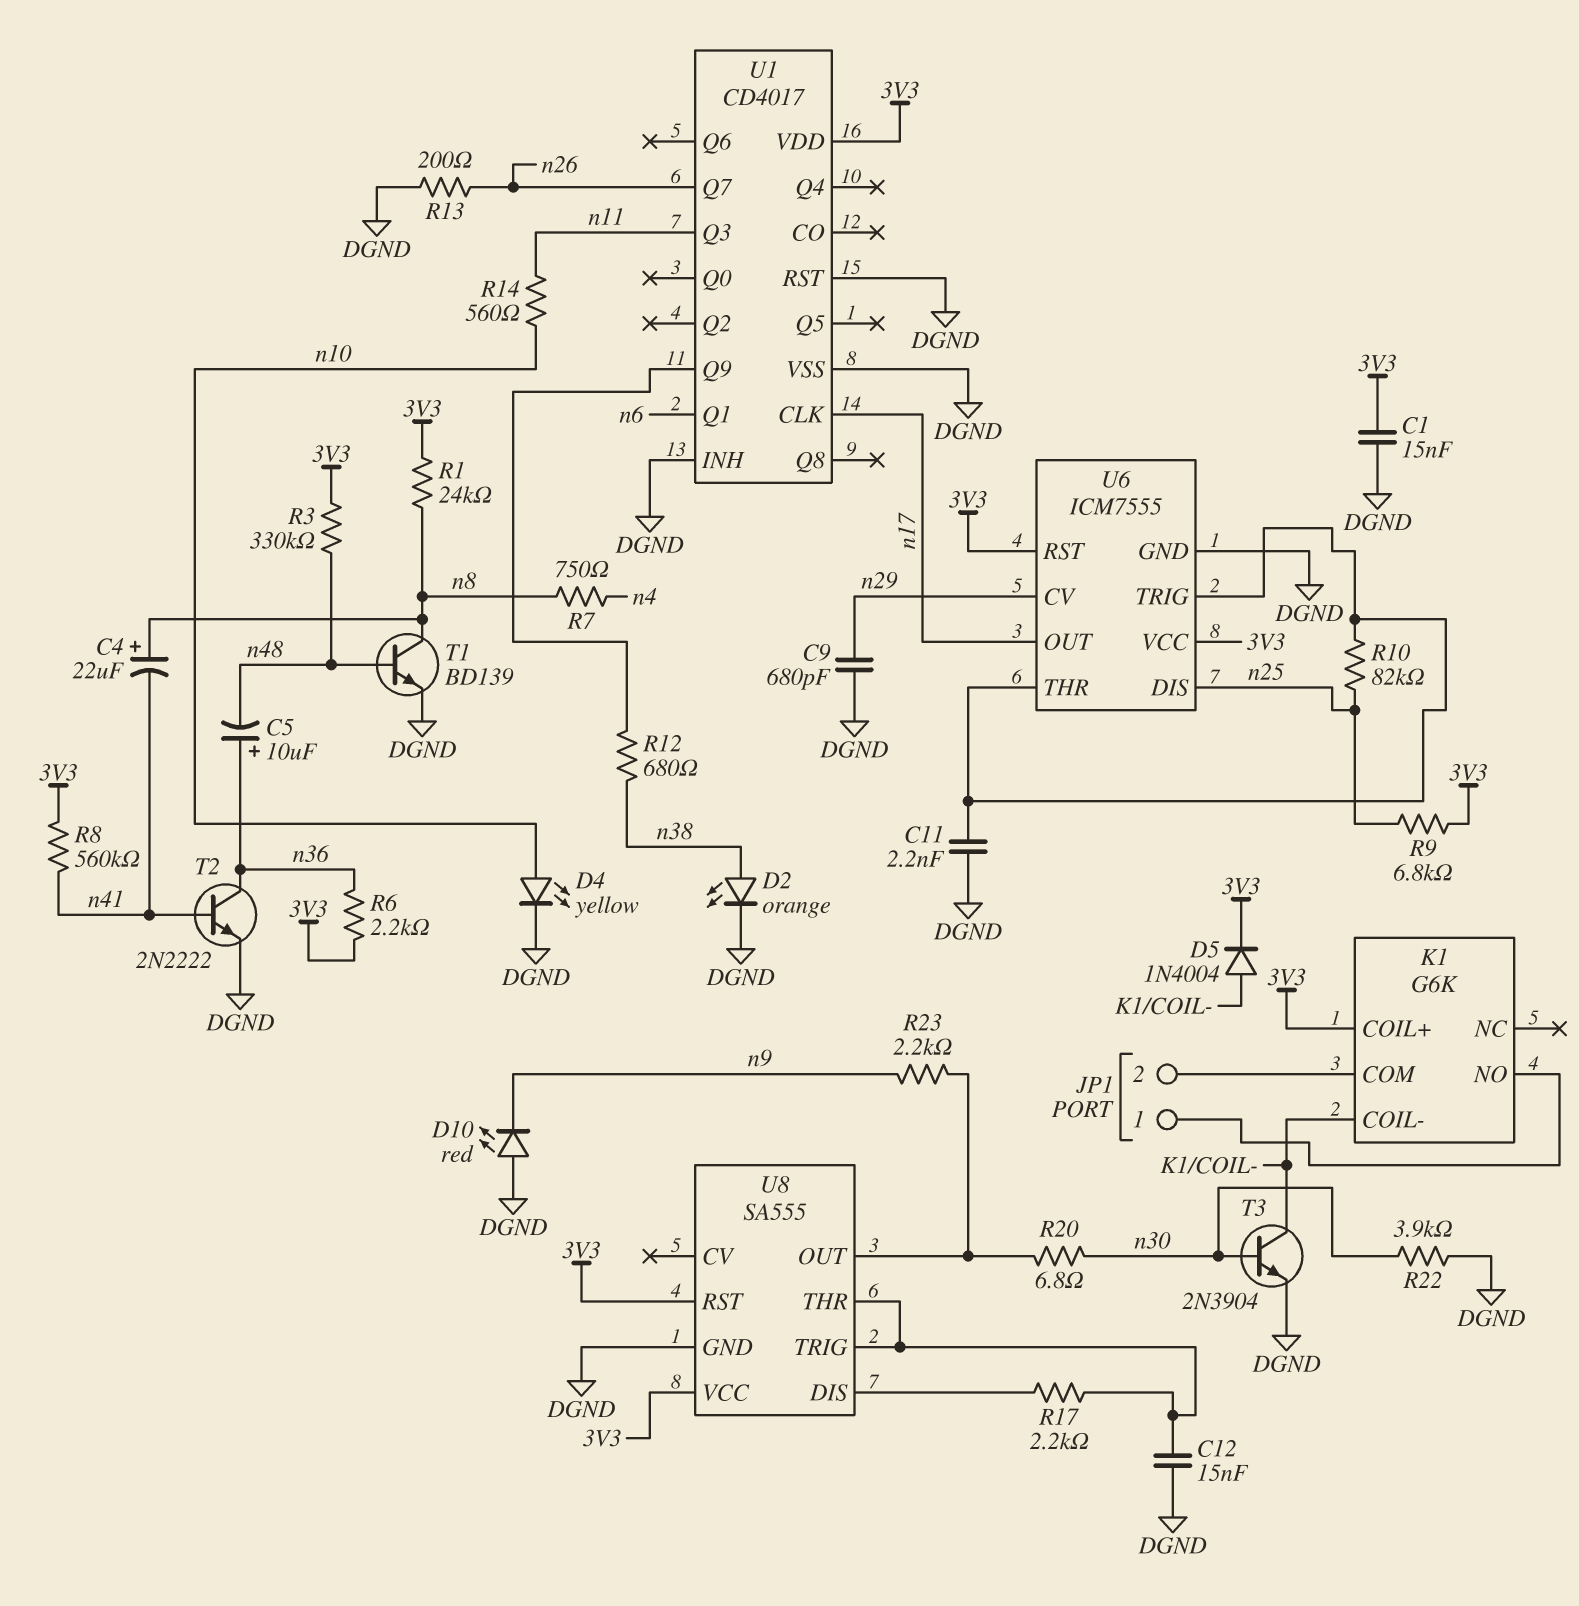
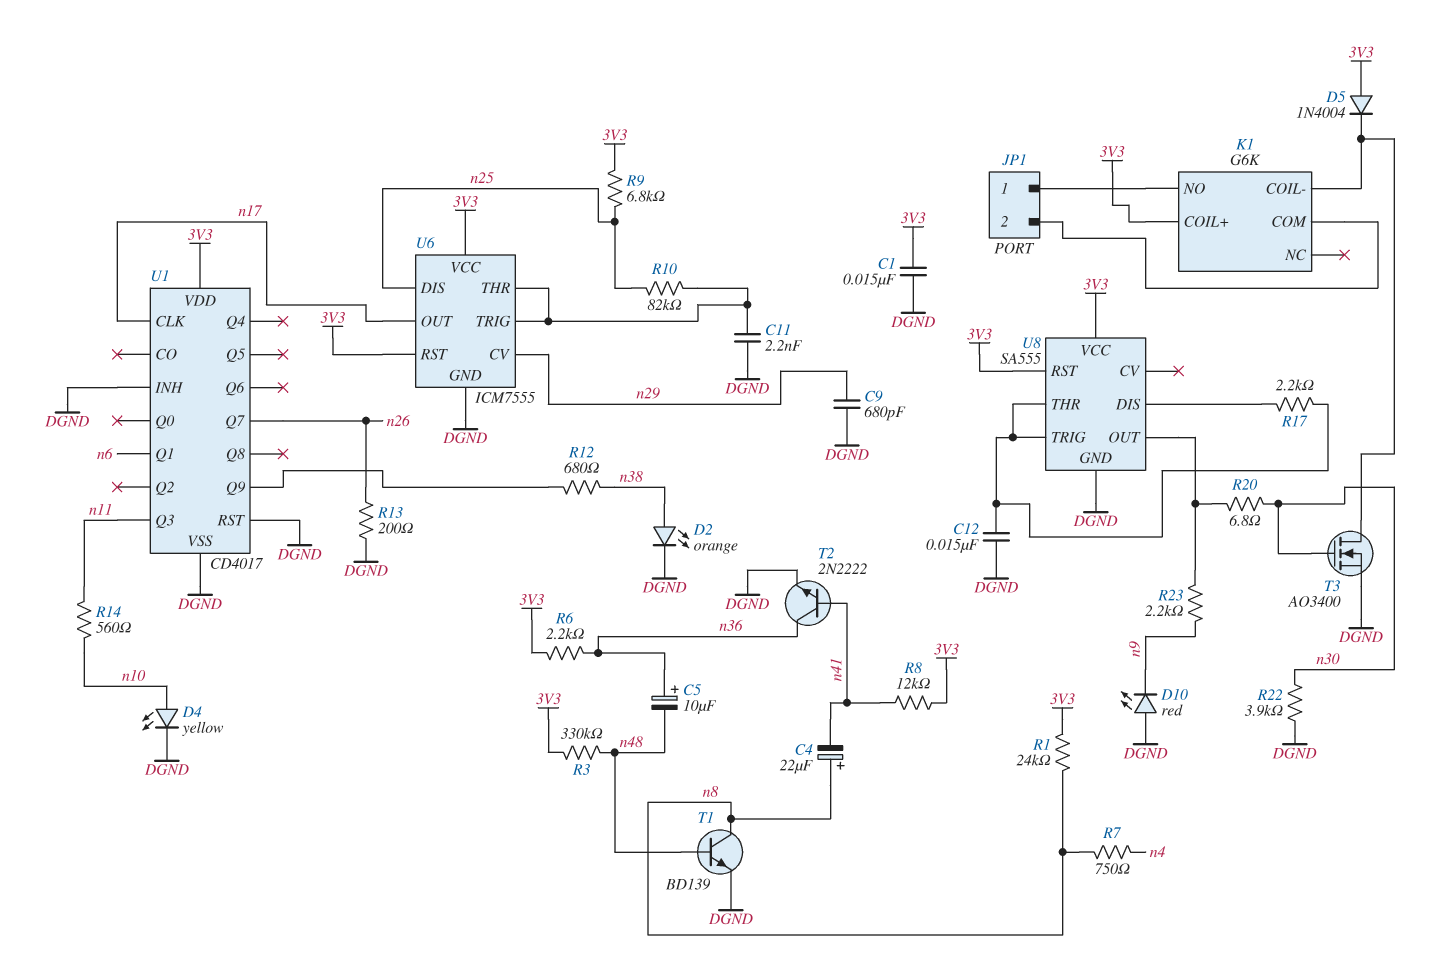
D5: diode 1N4004 (A K1/COIL-, K 3V3) -> diode 1N4004 (A 3V3, K K1/COIL-)
R8: 560k (3V3, n41) -> 12k (3V3, n41)
T3: NPN 2N3904 (B n30, C K1/COIL-, E DGND) -> NMOS AO3400 (G n30, D K1/COIL-, S DGND)

